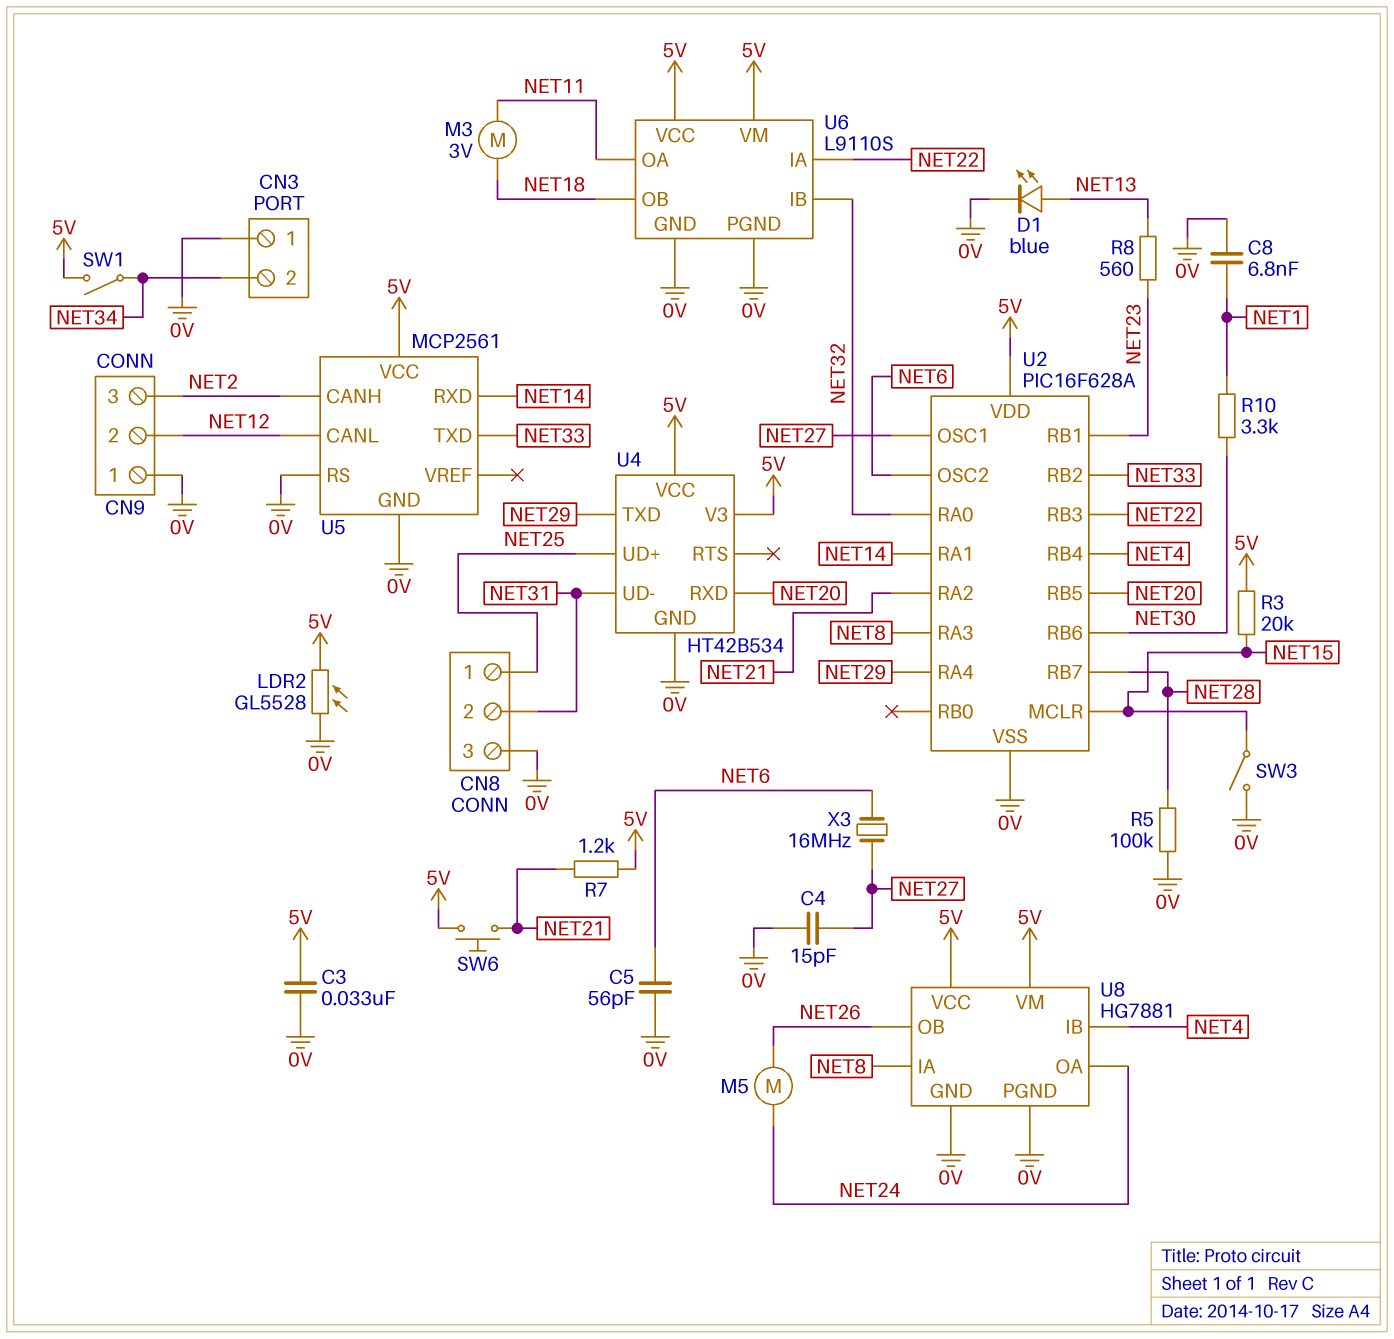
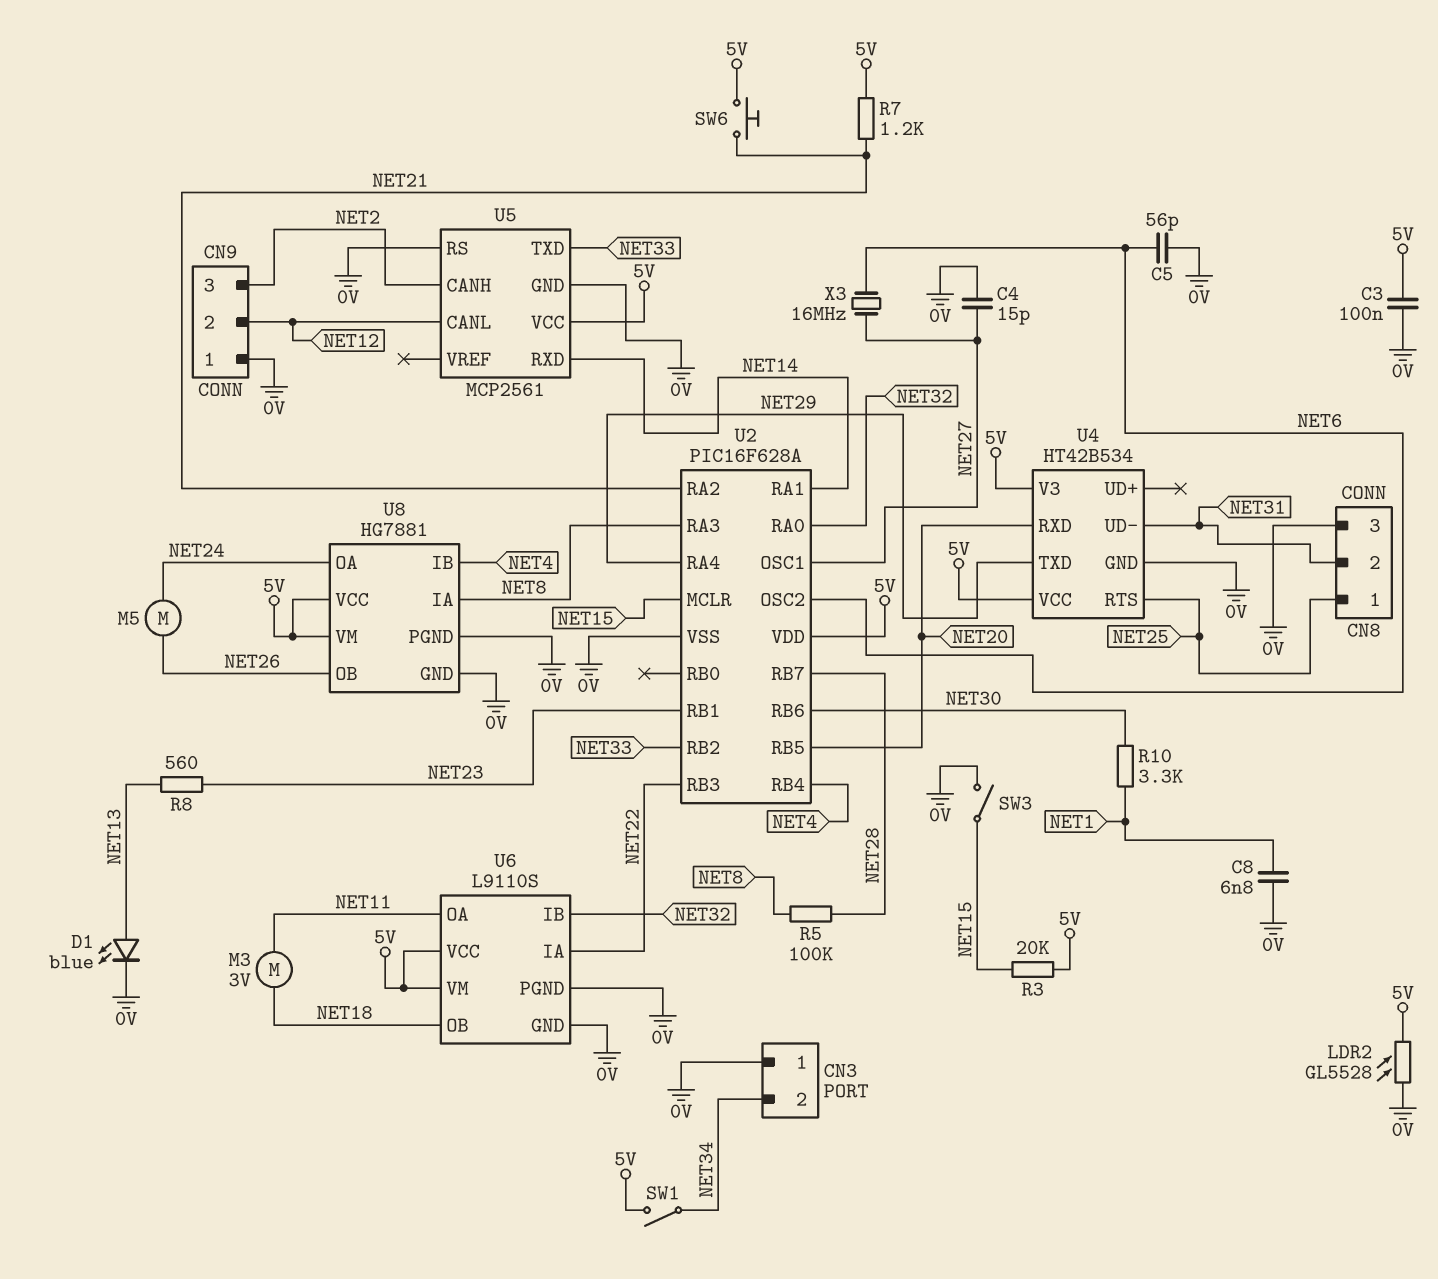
C3: 33nF (0V, 5V) -> 100nF (0V, 5V)
R5: 100k (0V, NET28) -> 100k (NET8, NET28)
U4 pin RTS: none -> NET25
U4 pin UD+: NET25 -> none

